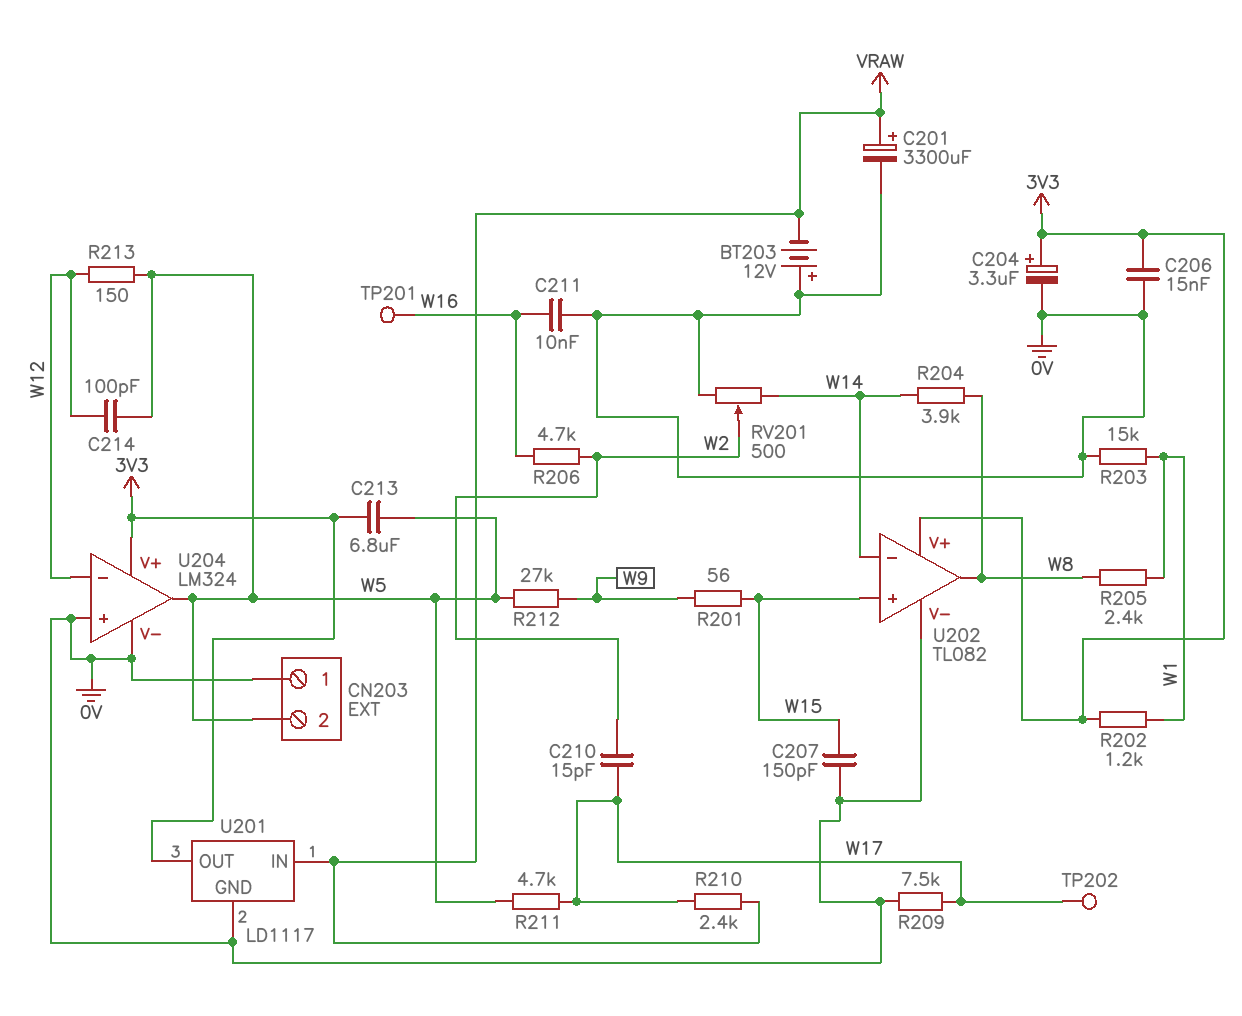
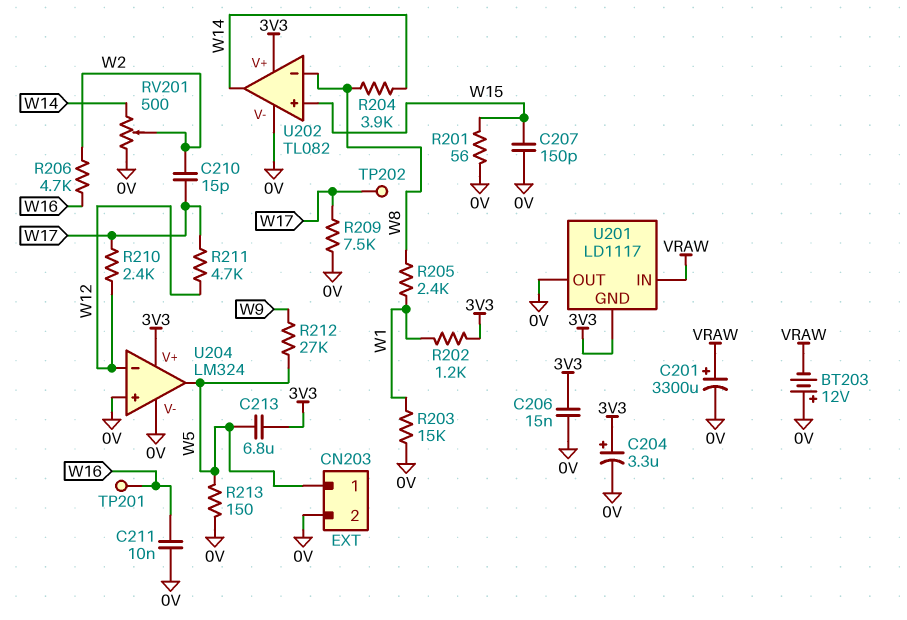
C214: 100pF (W5, W12) -> none
CN203 pin 1: 0V -> W5
CN203 pin 2: W5 -> 0V
R201: 56 (W9, W15) -> 56 (0V, W15)
R210: 2.4k (VRAW, W17) -> 2.4k (W12, W17)
R211: 4.7k (W5, W17) -> 4.7k (W12, W17)
R213: 150 (W5, W12) -> 150 (0V, W5)
U201 pin GND: 0V -> 3V3
U201 pin OUT: 3V3 -> 0V
U202 pin in-: W14 -> W8
U202 pin out: W8 -> W14

